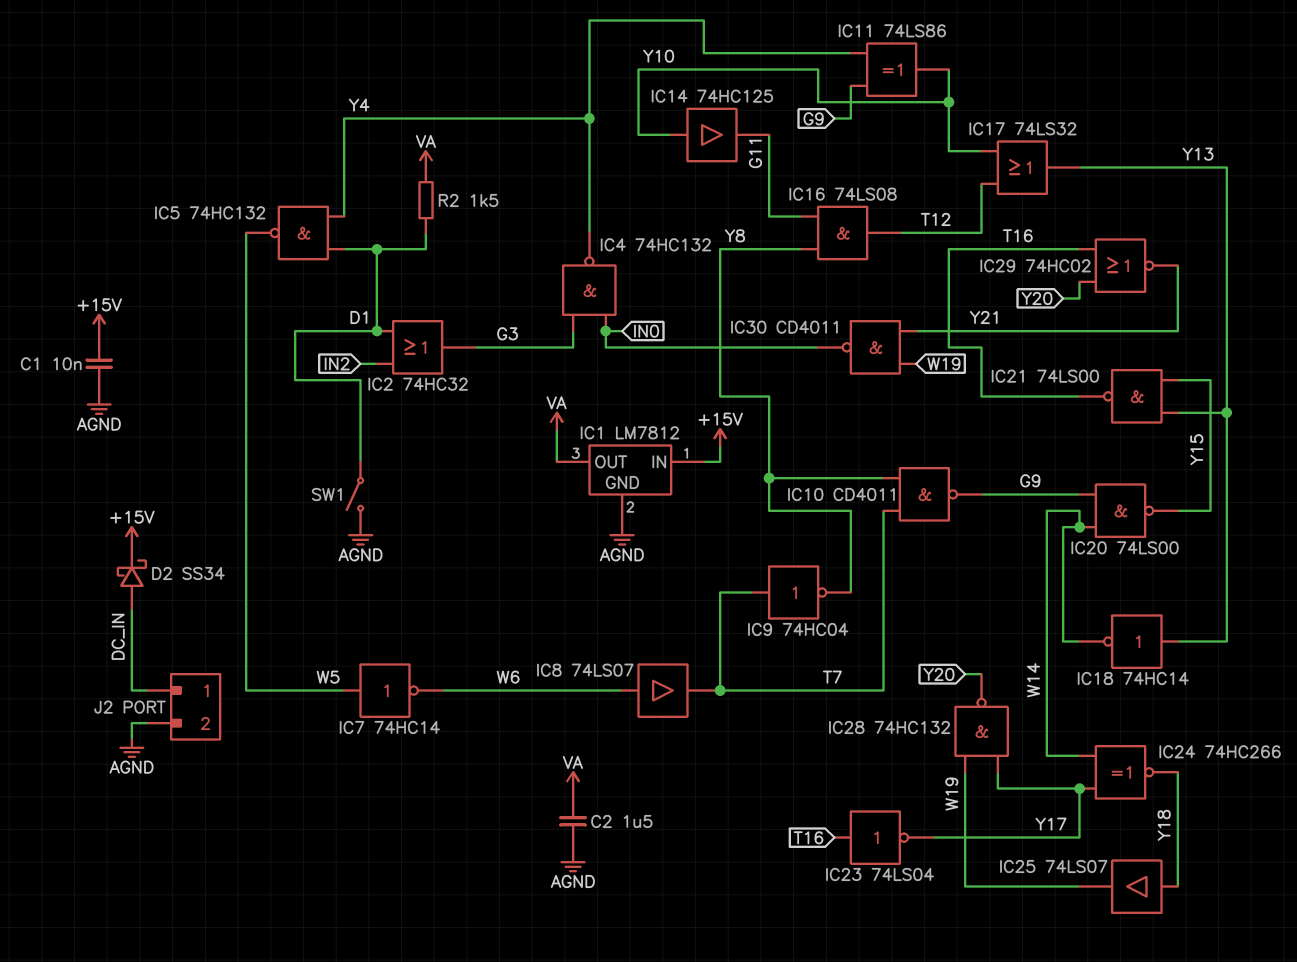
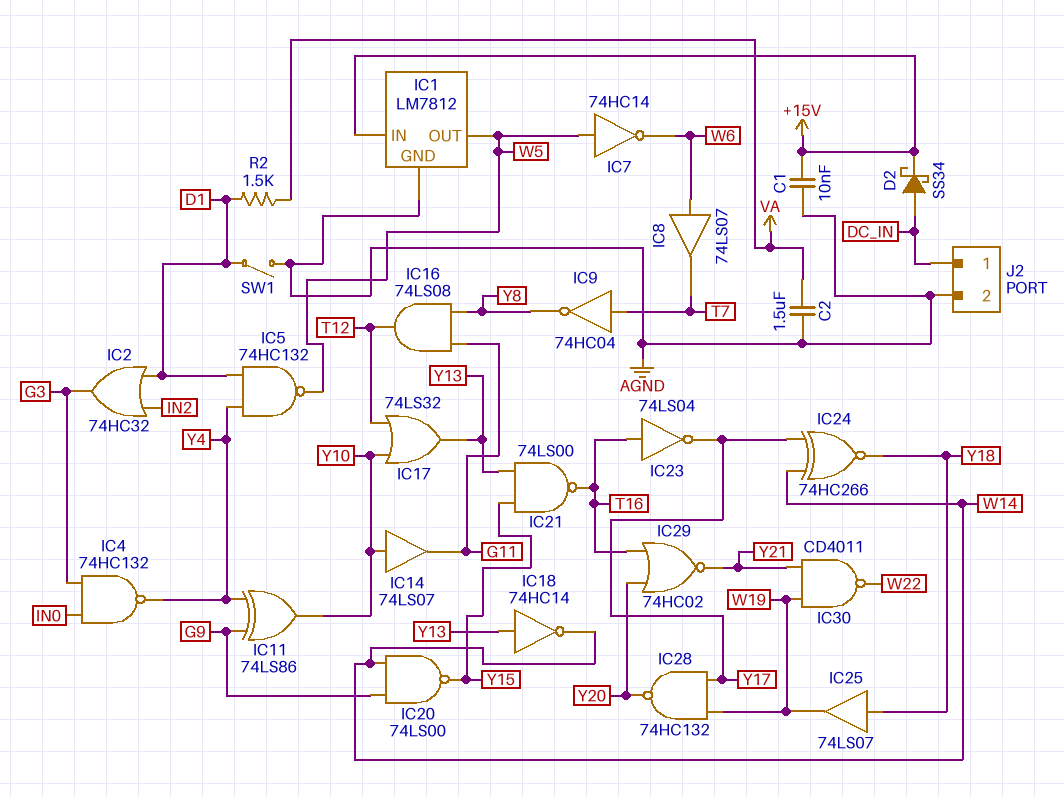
IC1 pin OUT: VA -> W5
IC10: NAND CD4011 (in T7, in Y8, out G9) -> none
IC14: buffer 74HC125 (in Y10, out G11) -> buffer 74LS07 (in Y10, out G11)
IC30: NAND CD4011 (in W19, in Y21, out IN0) -> NAND CD4011 (in W19, in Y21, out W22)

